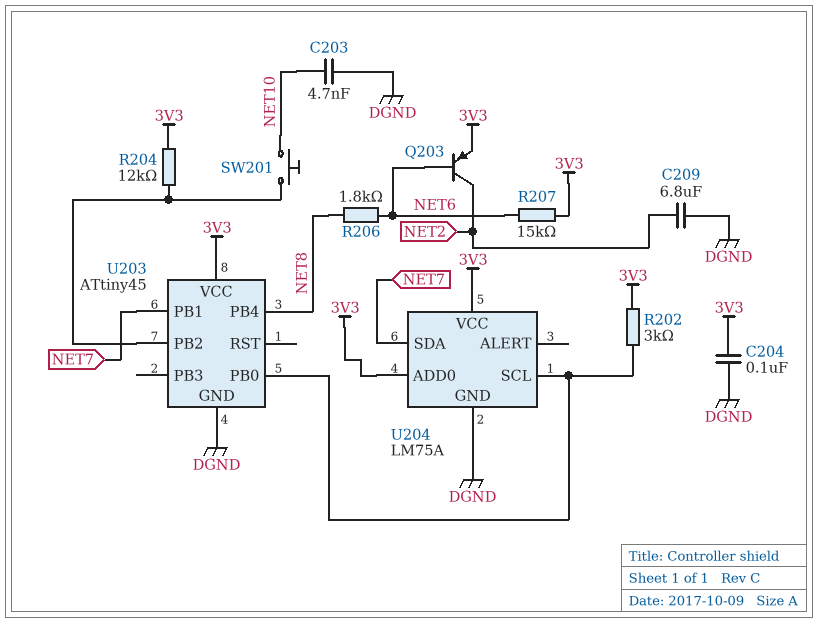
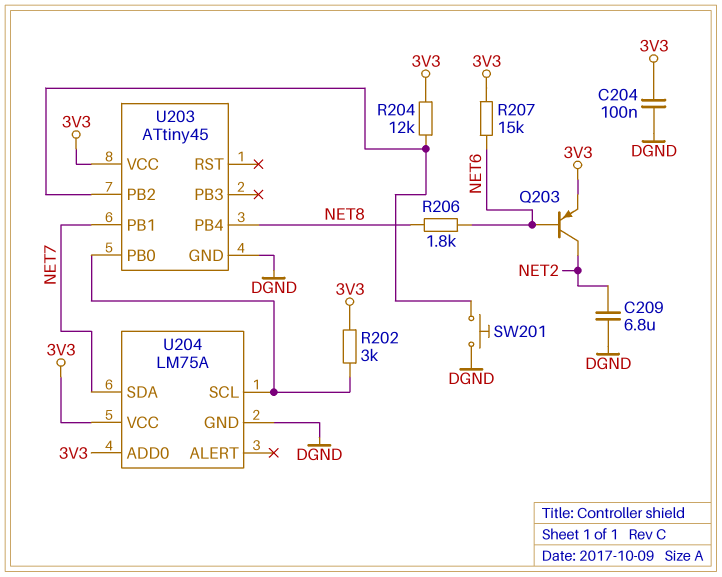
C203: 4.7nF (DGND, NET10) -> none
SW201: button (NET10, U203/PB2) -> button (DGND, U203/PB2)

